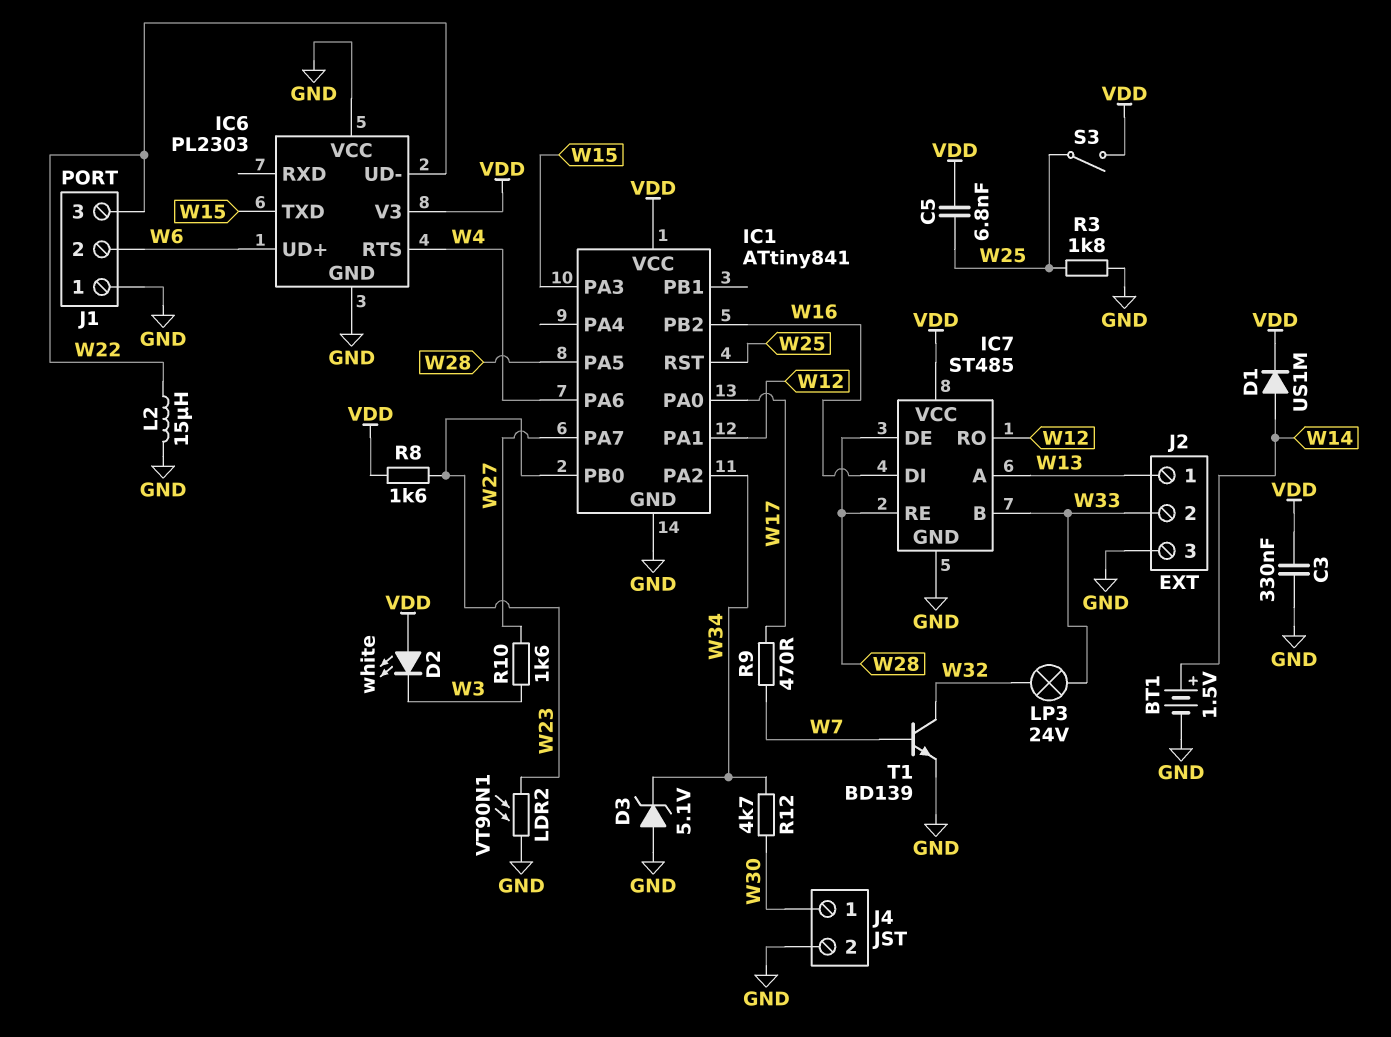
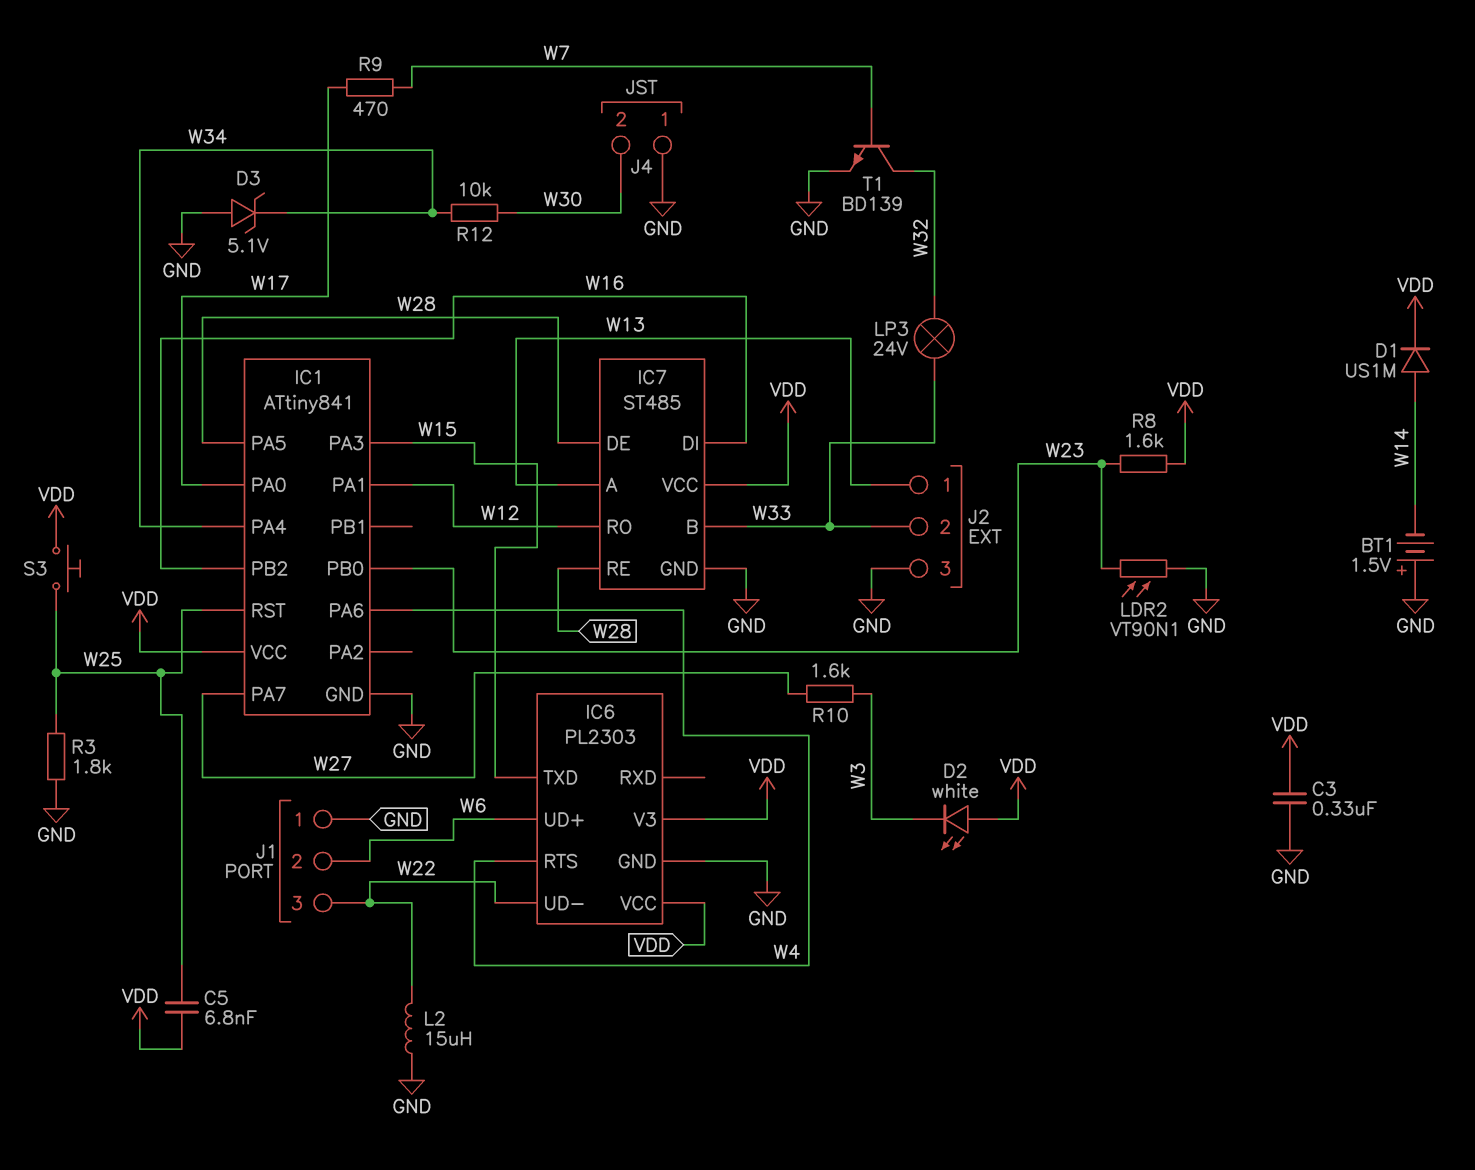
BT1: 1.5V (plus W14, minus GND) -> 1.5V (plus GND, minus W14)
IC1 pin PA2: W34 -> none
IC1 pin PA4: none -> W34
IC6 pin VCC: GND -> VDD
J4 pin 1: W30 -> GND
J4 pin 2: GND -> W30
R12: 4.7k (W30, W34) -> 10k (W30, W34)
S3: switch (VDD, W25) -> button (VDD, W25)

